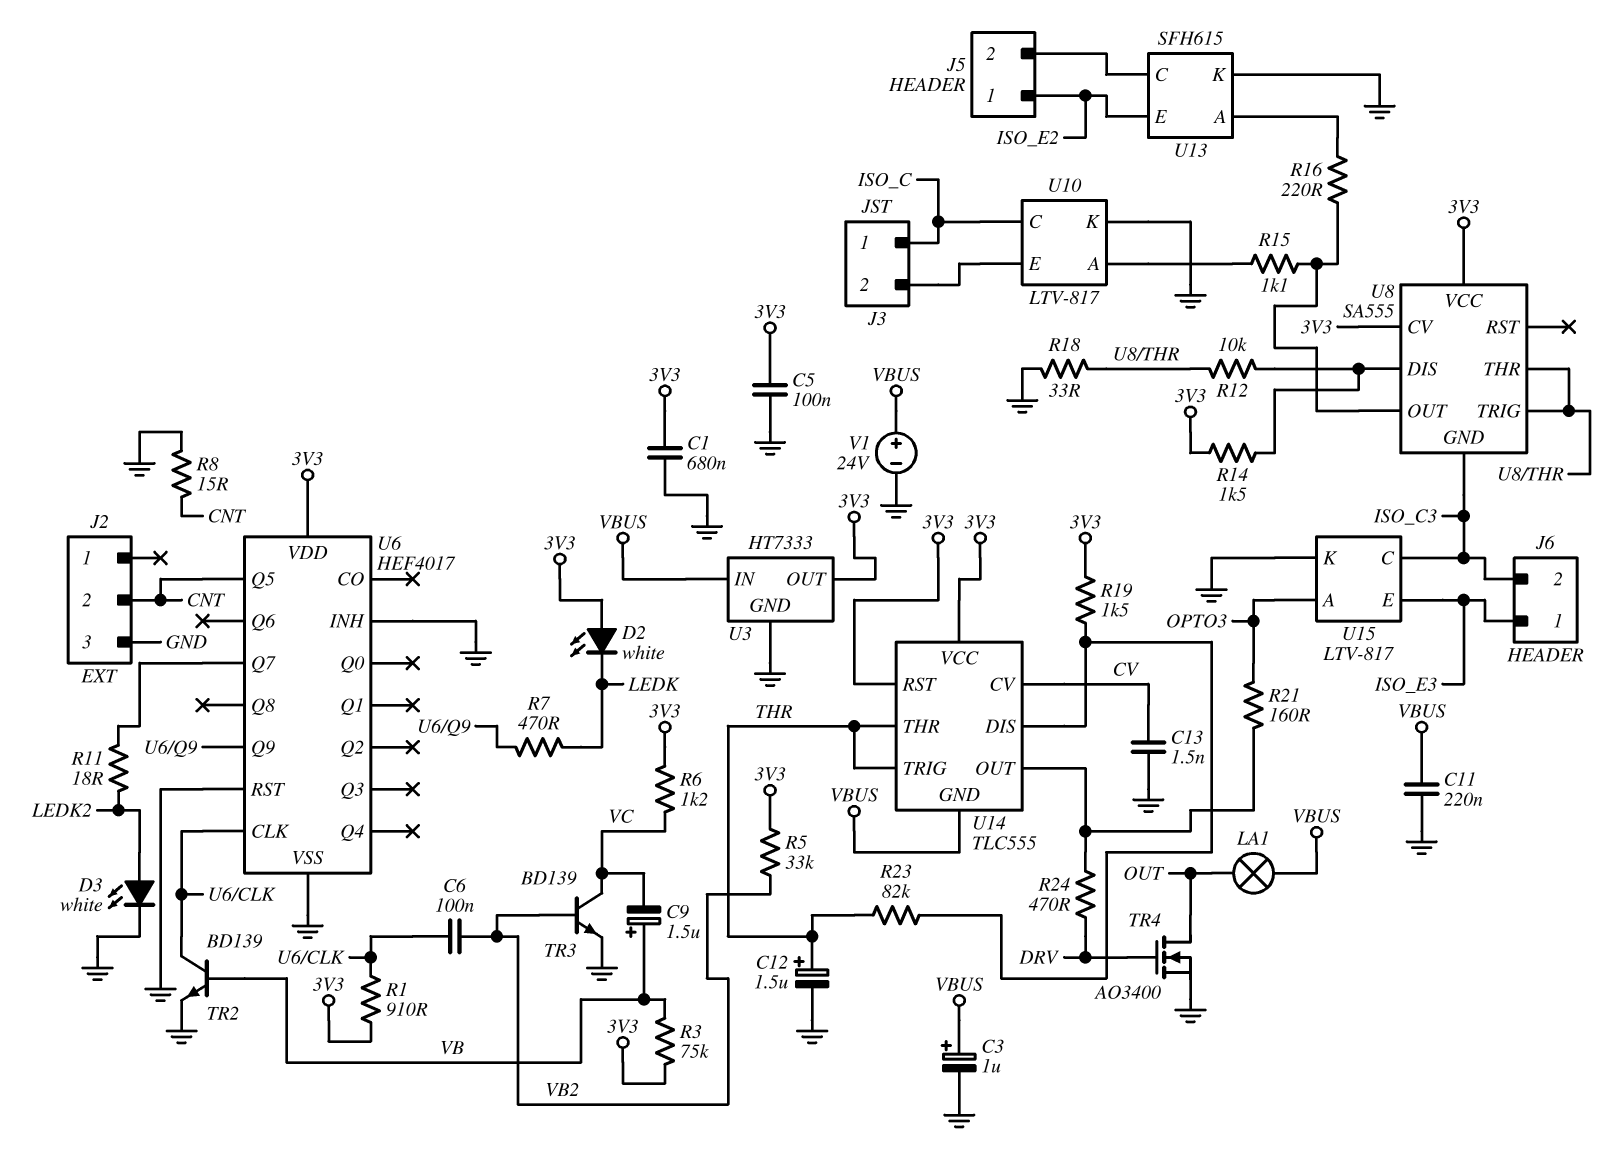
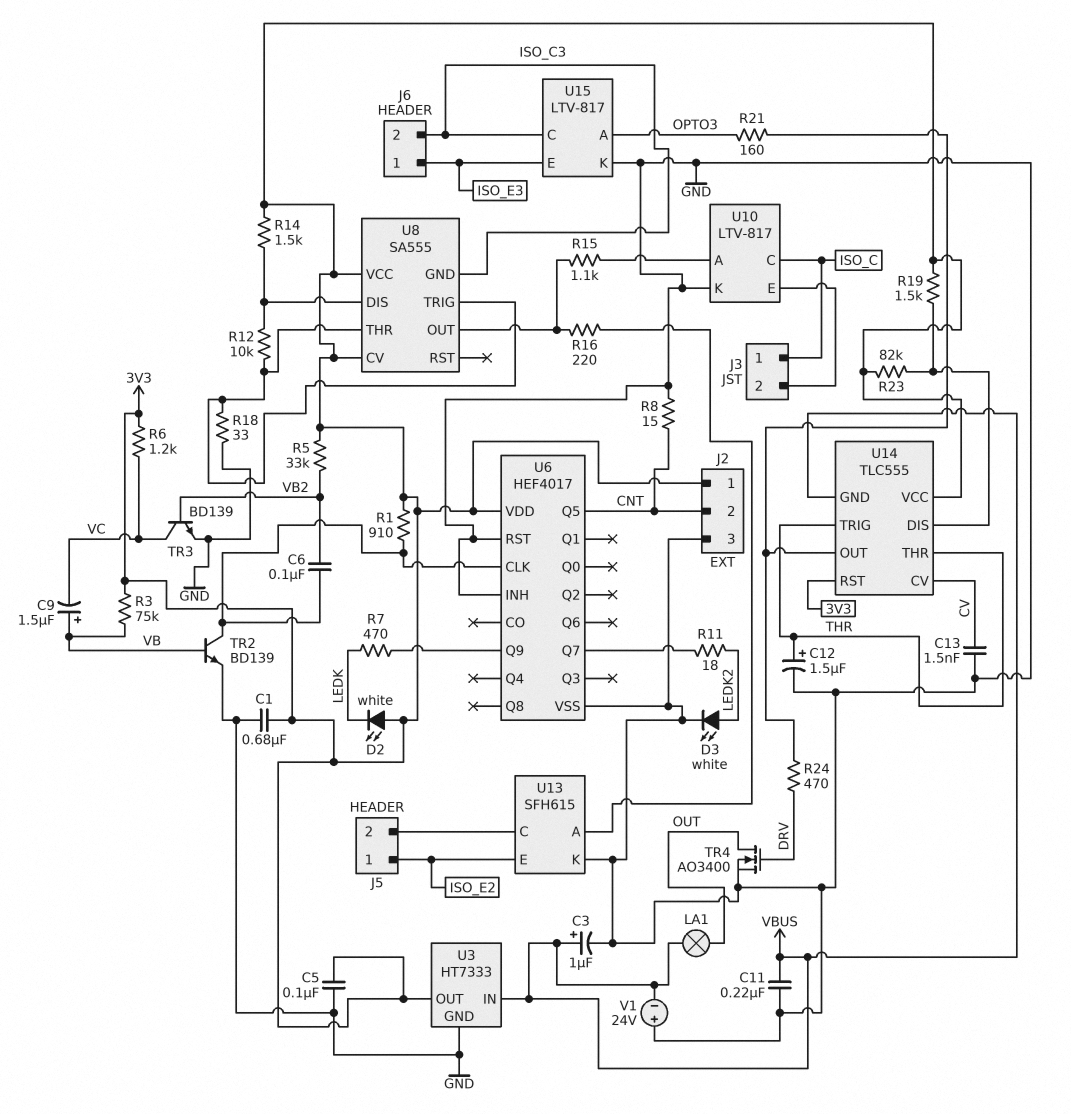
J2 pin 1: none -> 3V3
R23: 82k (THR, U14/DIS) -> 82k (3V3, U14/DIS)
V1: 24V (plus VBUS, minus GND) -> 24V (plus GND, minus VBUS)

